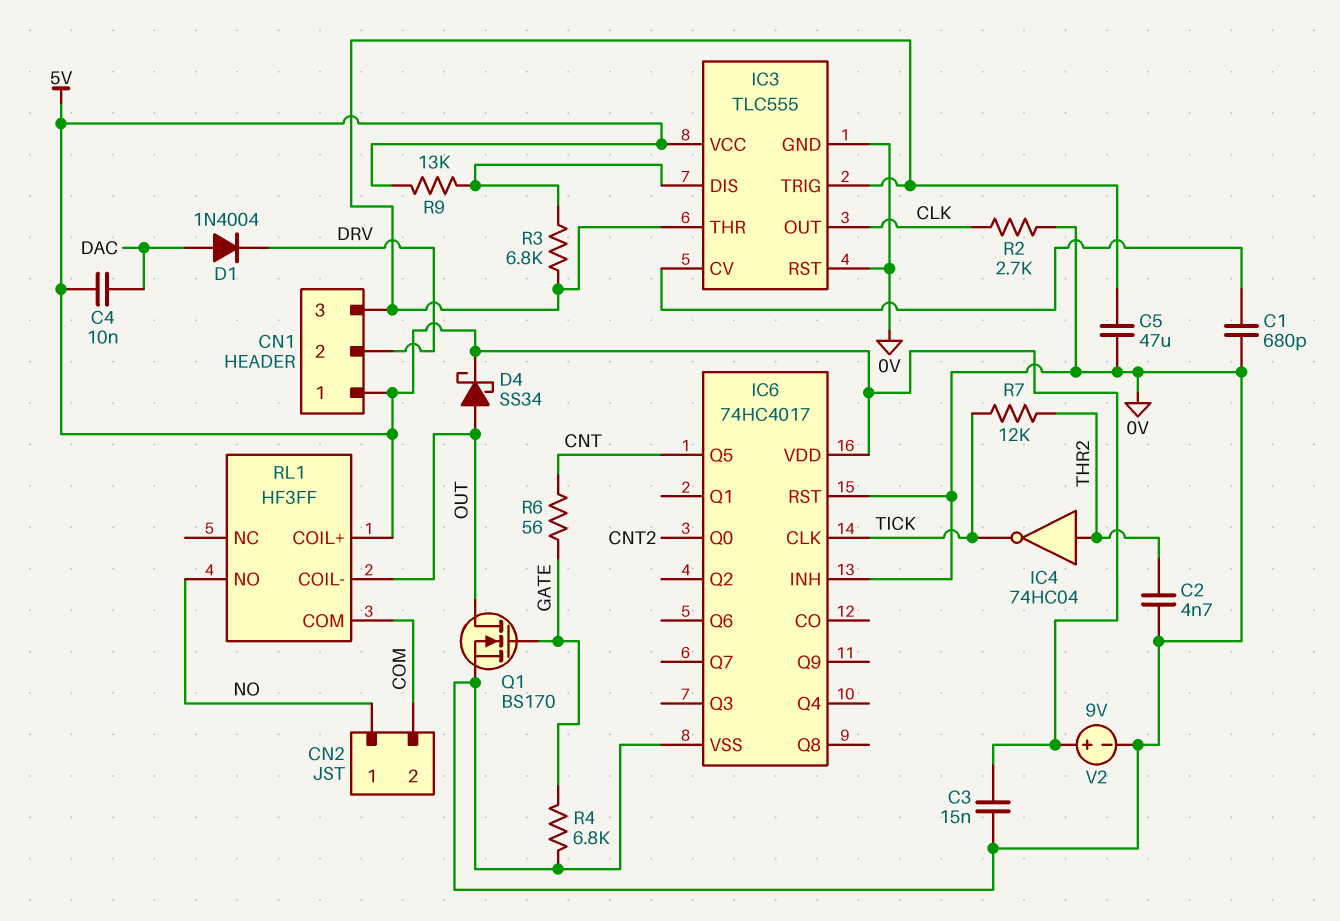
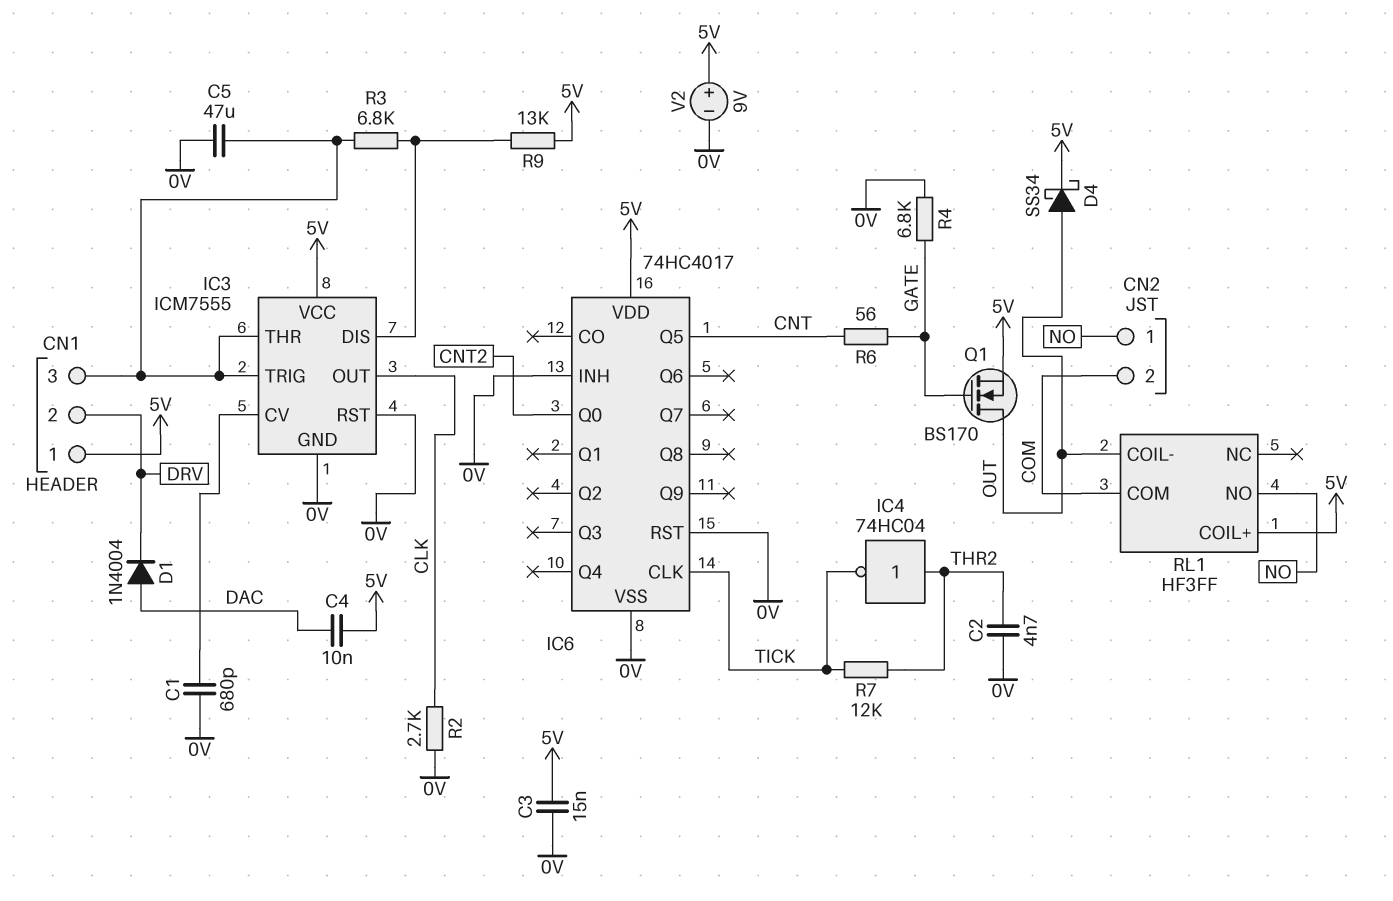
IC3: TLC555 -> ICM7555
Q1: NMOS BS170 (G GATE, D OUT, S 0V) -> NMOS BS170 (G GATE, D OUT, S 5V)

